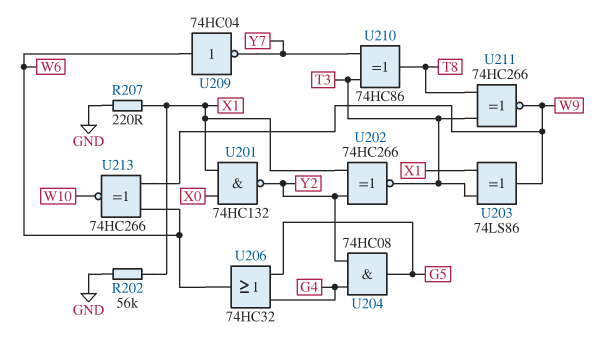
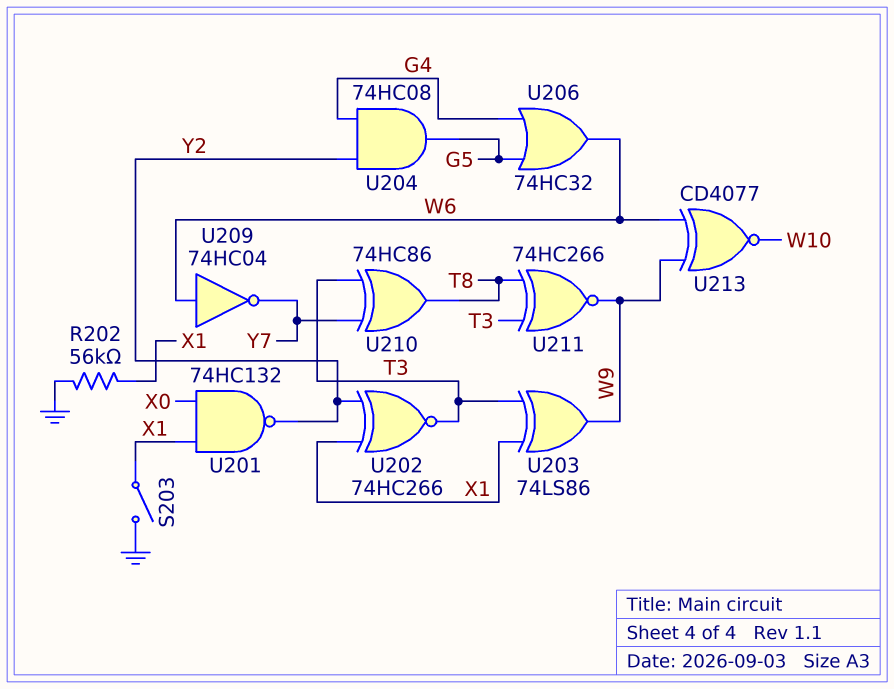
R207: 220 (GND, X1) -> none
S203: none -> switch (GND, X1)
U213: XNOR 74HC266 (in W6, in W9, out W10) -> XNOR CD4077 (in W6, in W9, out W10)

